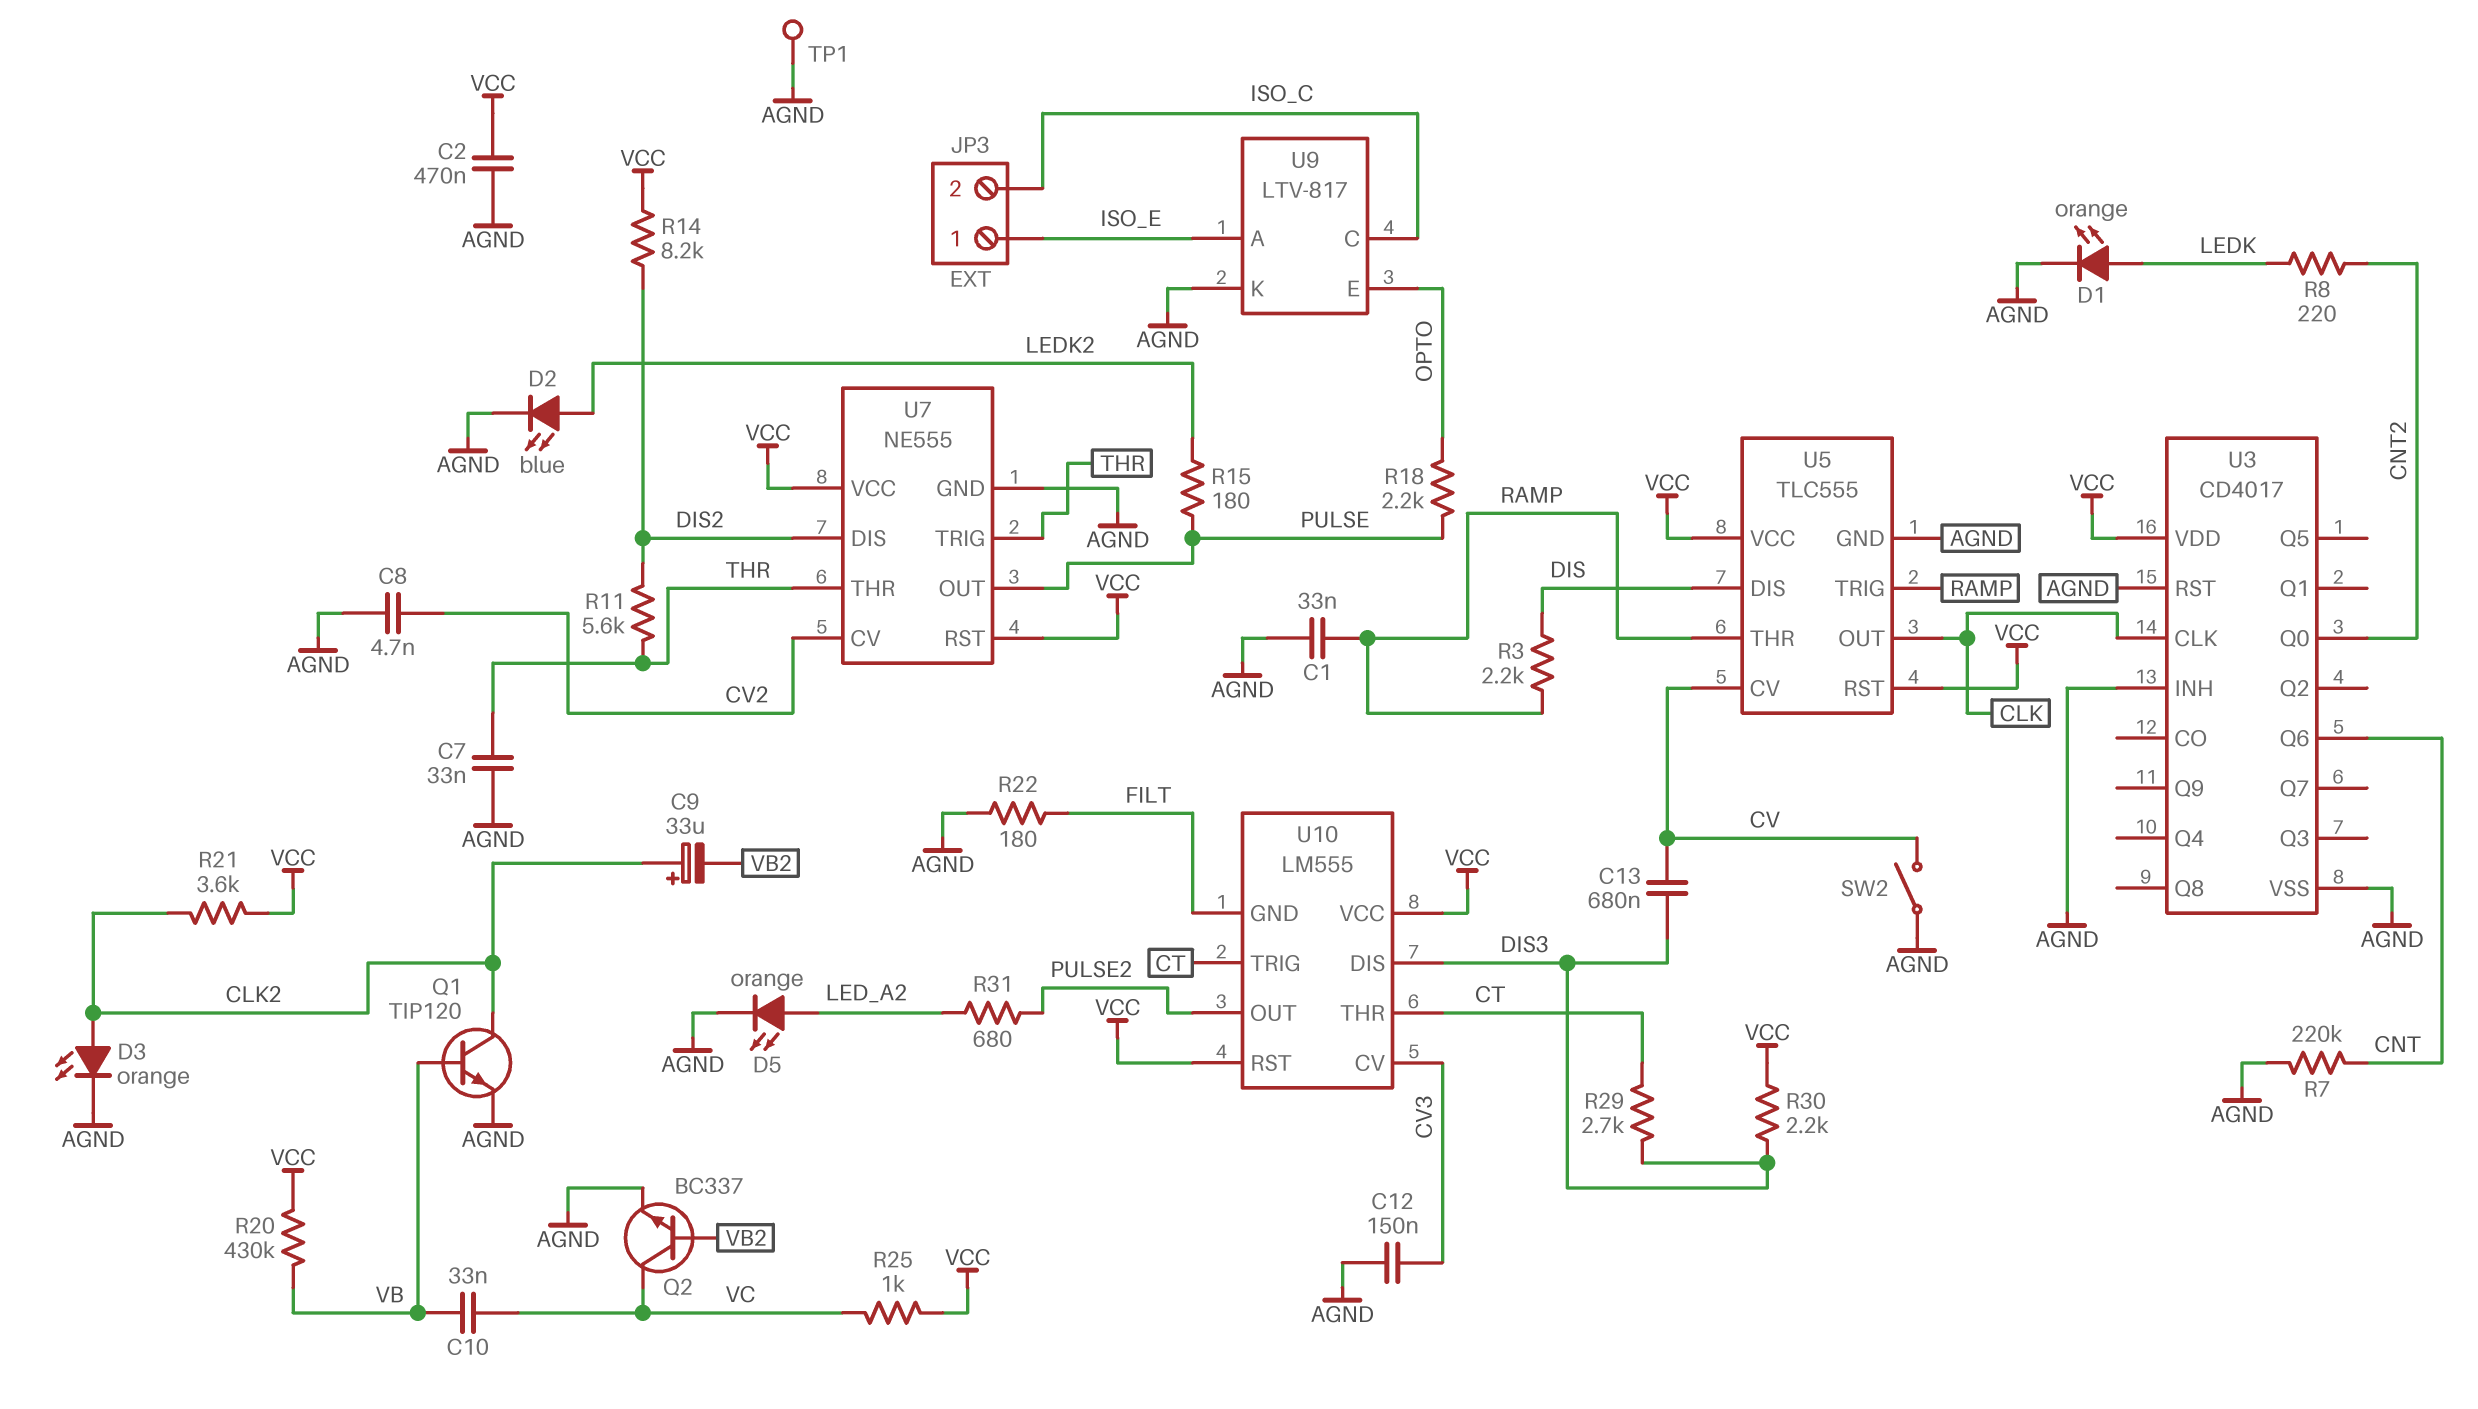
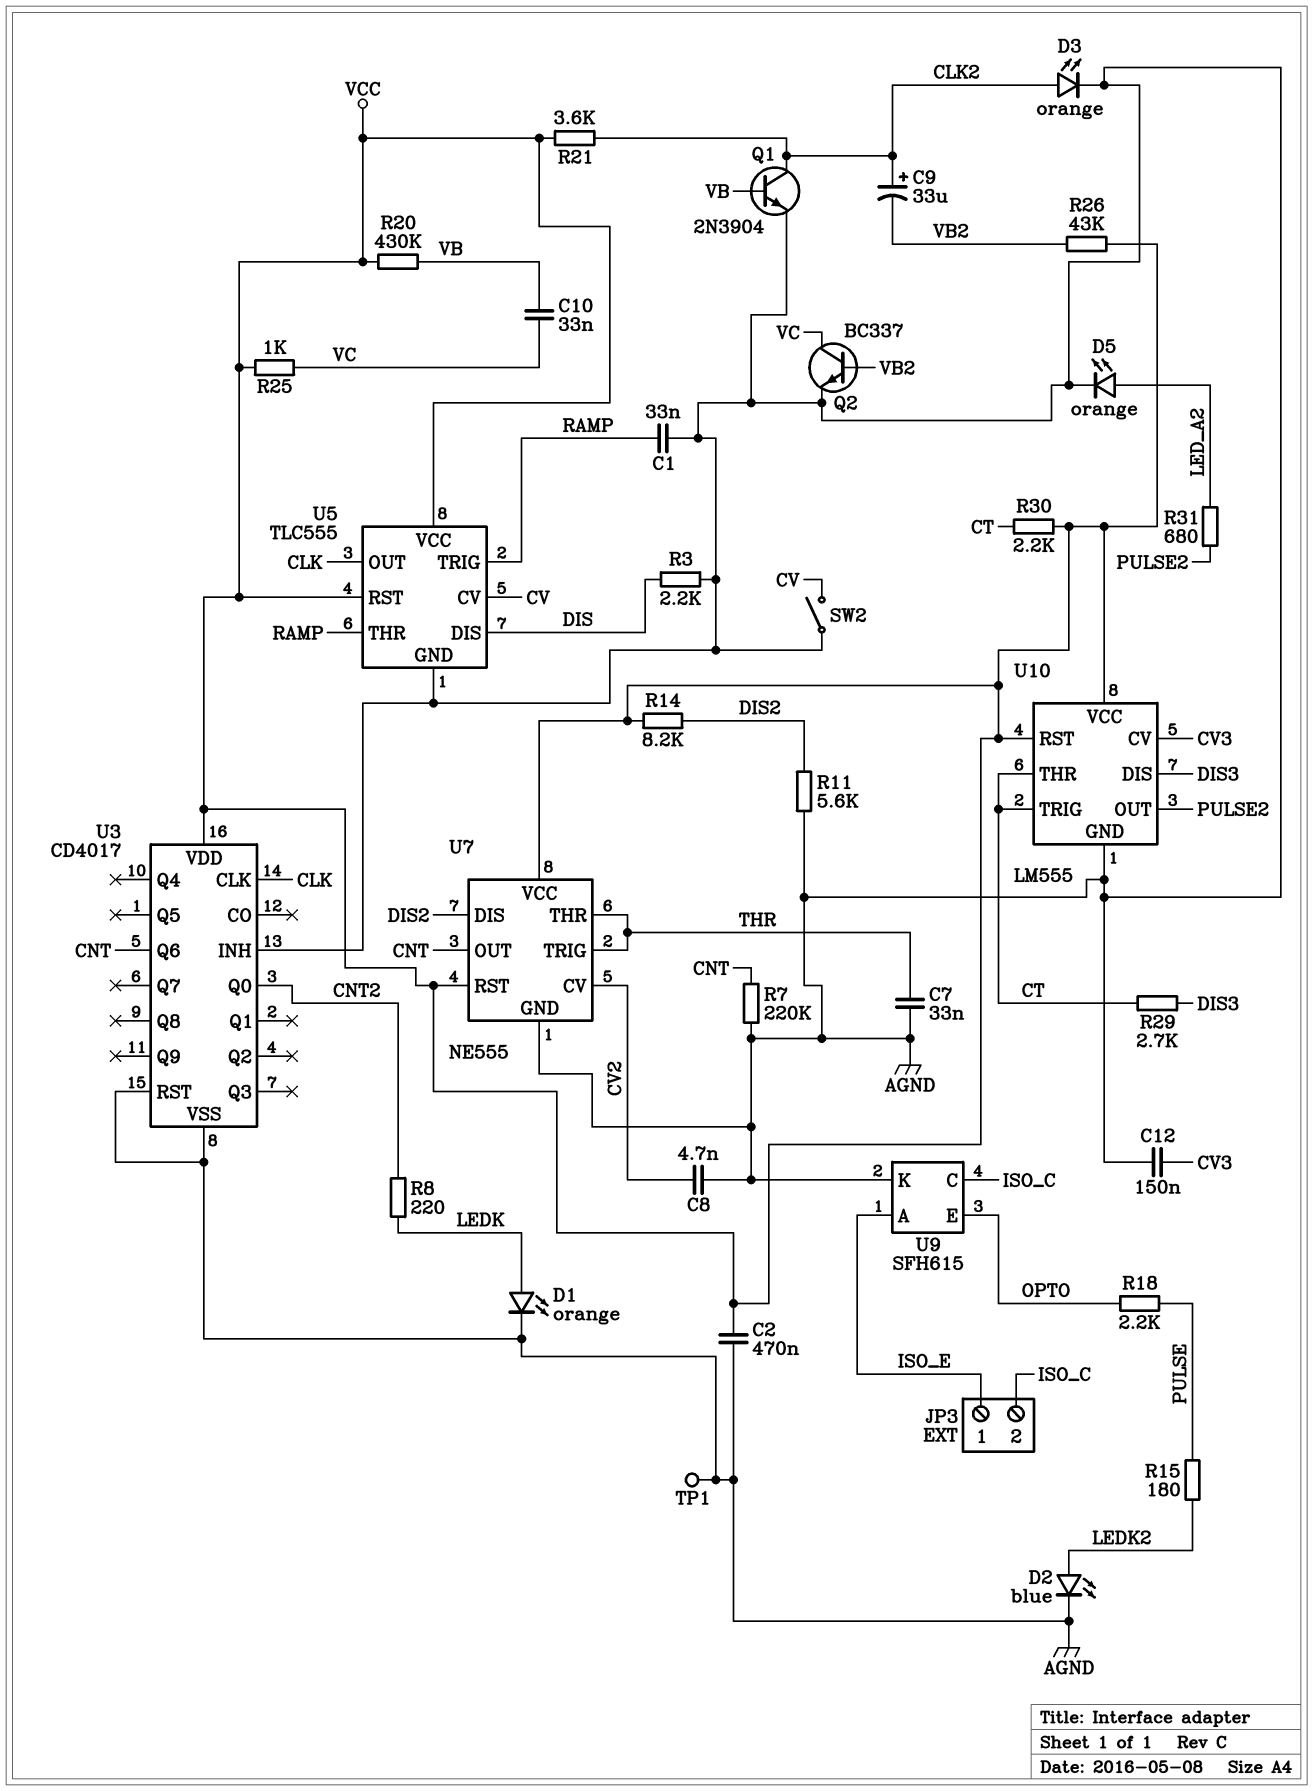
C13: 680nF (CV, DIS3) -> none
Q1: NPN TIP120 (B VB, C CLK2, E AGND) -> NPN 2N3904 (B VB, C CLK2, E AGND)
R3: 2.2k (DIS, RAMP) -> 2.2k (AGND, DIS)
R11: 5.6k (DIS2, THR) -> 5.6k (AGND, DIS2)
R22: 180 (AGND, FILT) -> none
R26: none -> 43k (VB2, VCC)
R30: 2.2k (DIS3, VCC) -> 2.2k (CT, VCC)
U7 pin OUT: PULSE -> CNT
U9: LTV-817 -> SFH615
U10 pin GND: FILT -> AGND

